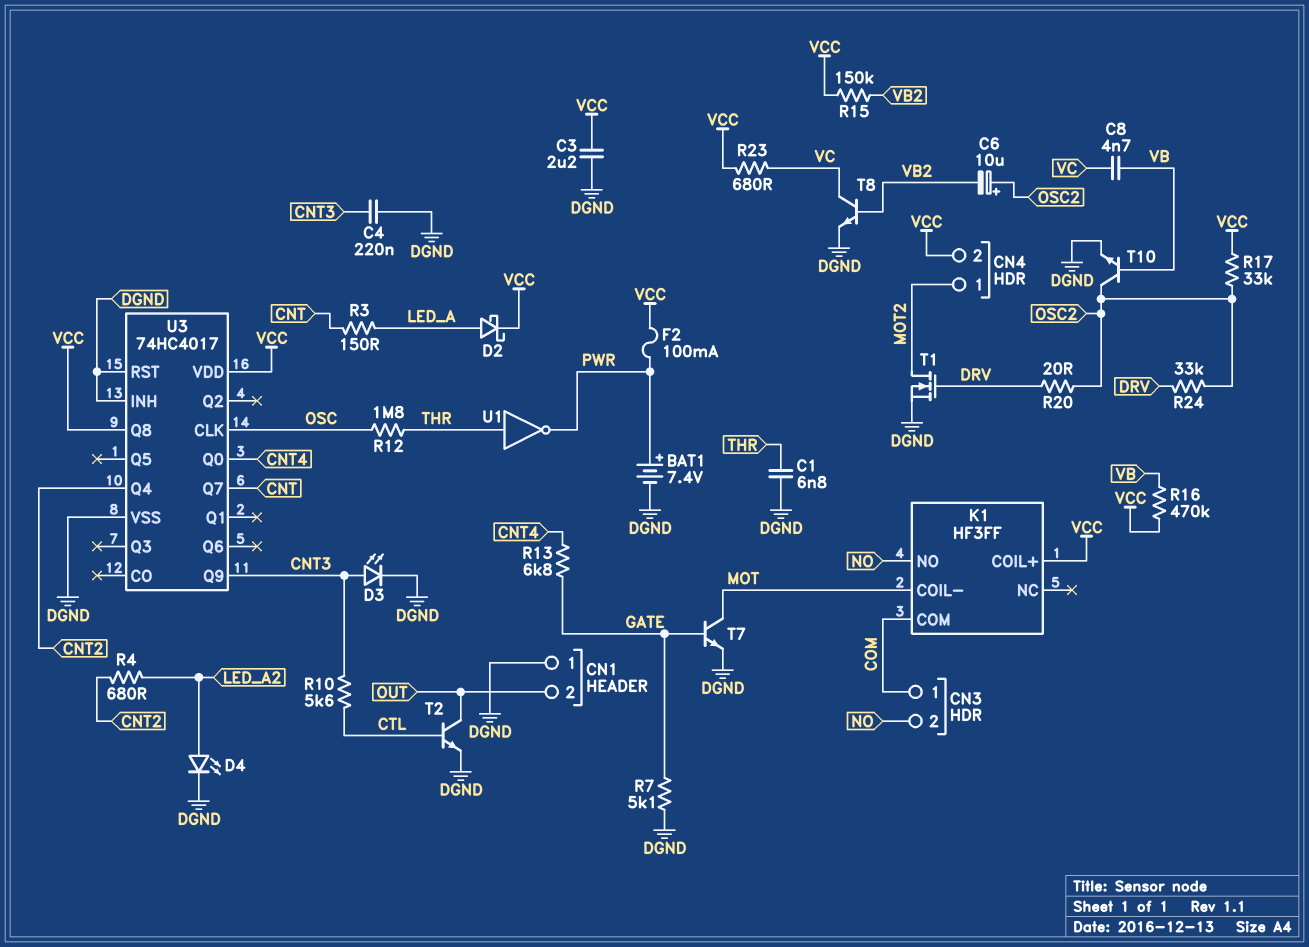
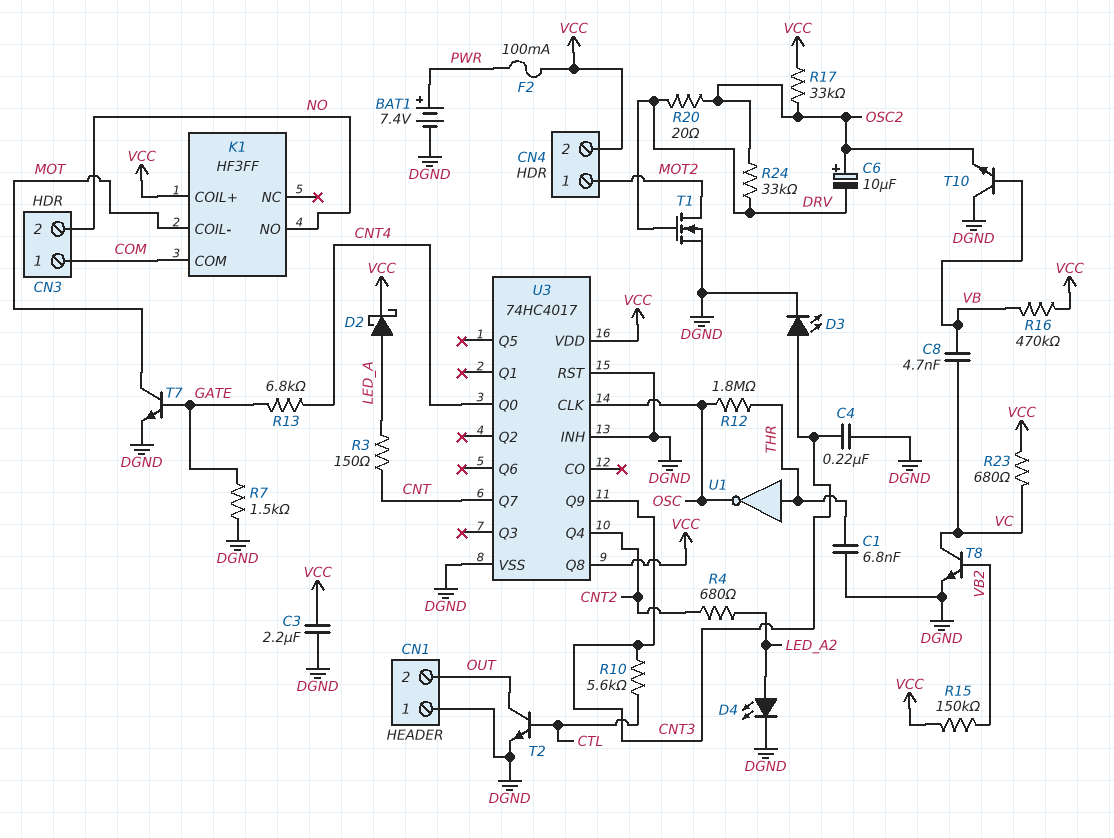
C6: 10uF (plus OSC2, minus VB2) -> 10uF (plus OSC2, minus DRV)
R7: 5.1k (DGND, GATE) -> 1.5k (DGND, GATE)
T10: NPN (B VB, C OSC2, E DGND) -> NPN (B VB, C DGND, E OSC2)
U1: NOT (in THR, out PWR) -> NOT (in THR, out OSC)

